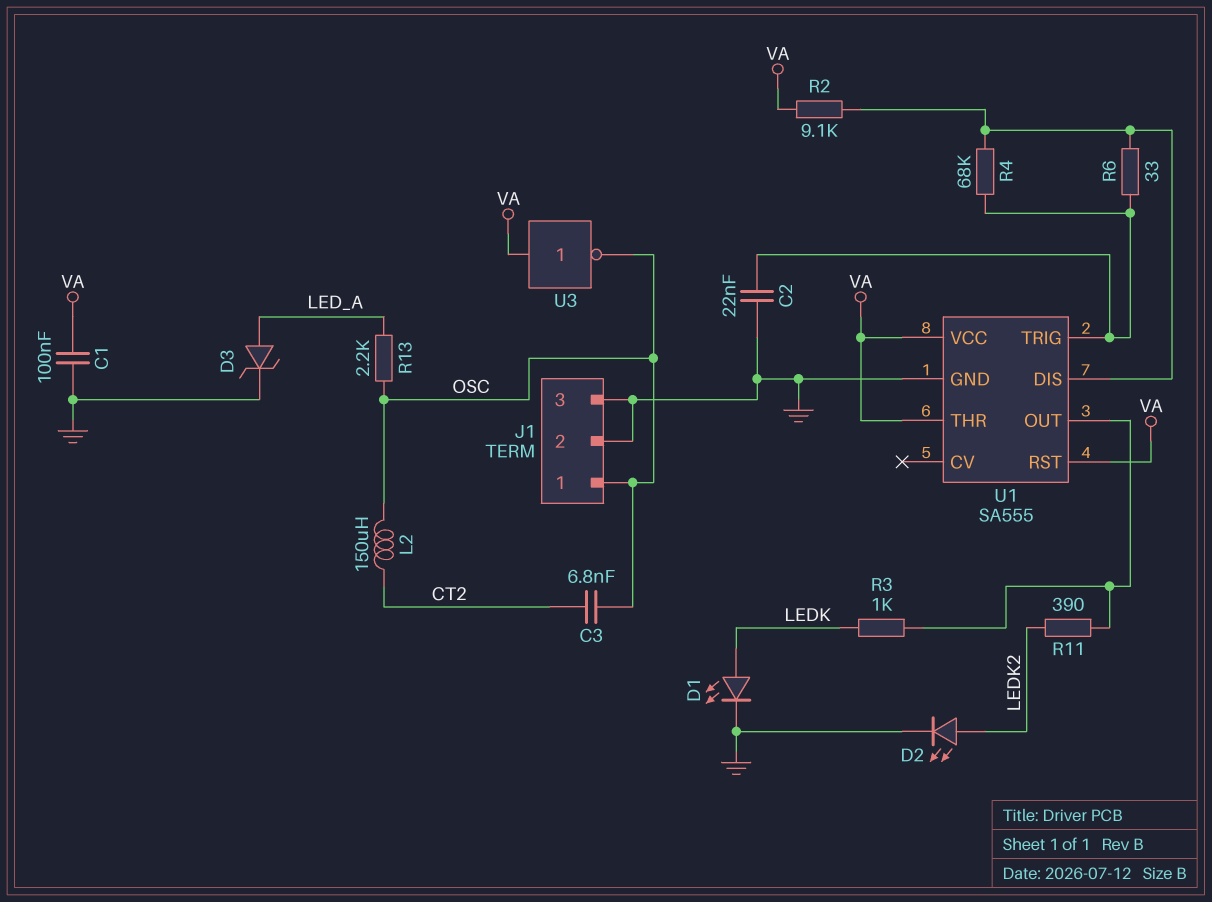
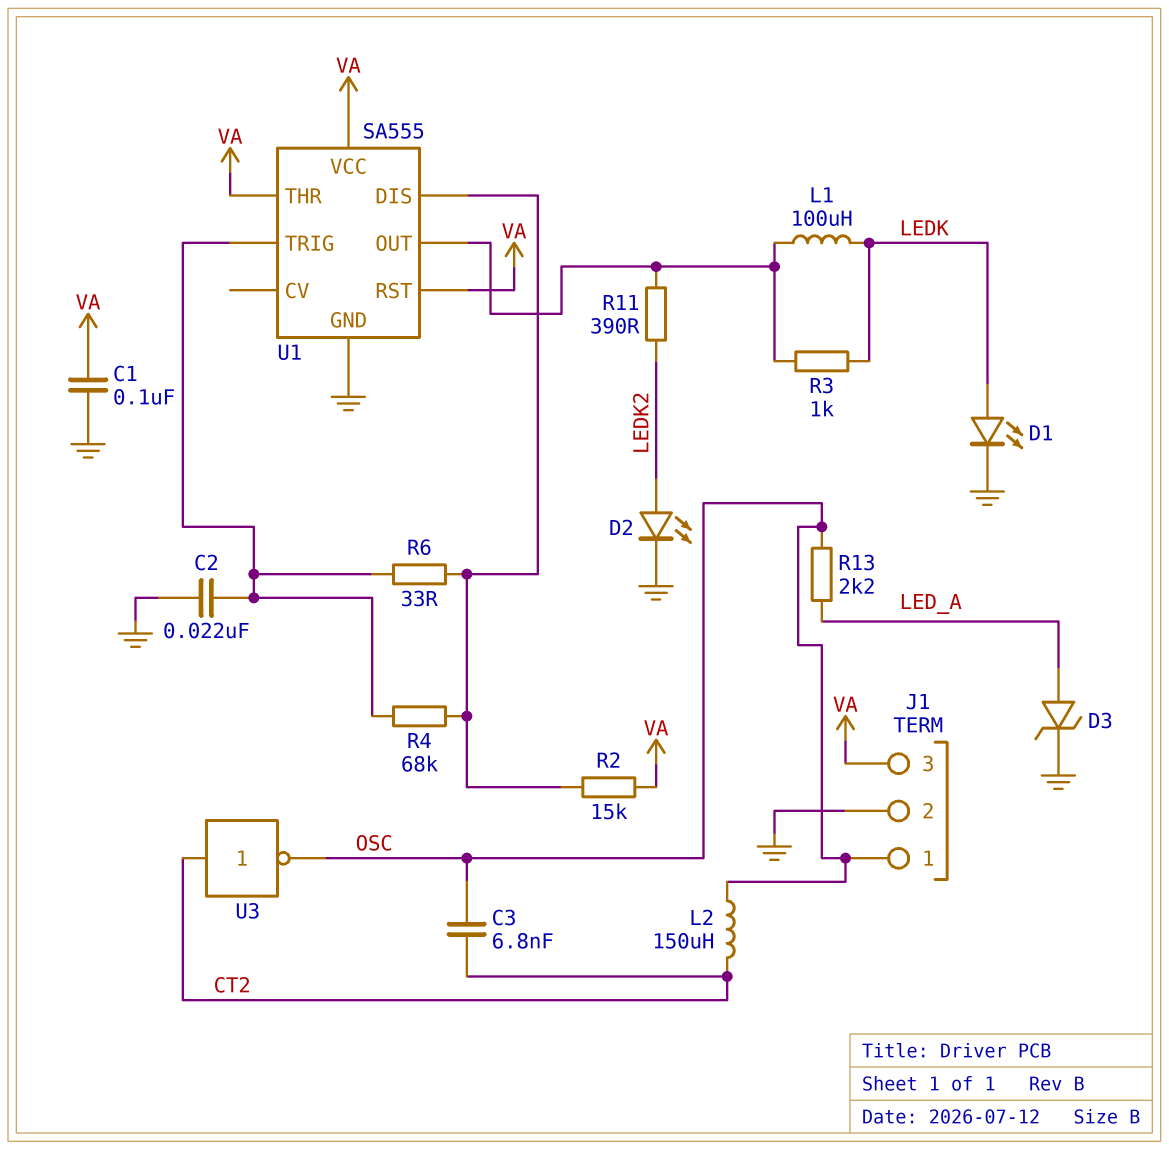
J1 pin 3: GND -> VA
L1: none -> 100uH (LEDK, U1/OUT)
R2: 9.1k (U1/DIS, VA) -> 15k (U1/DIS, VA)
U3: NOT (in VA, out OSC) -> NOT (in CT2, out OSC)

